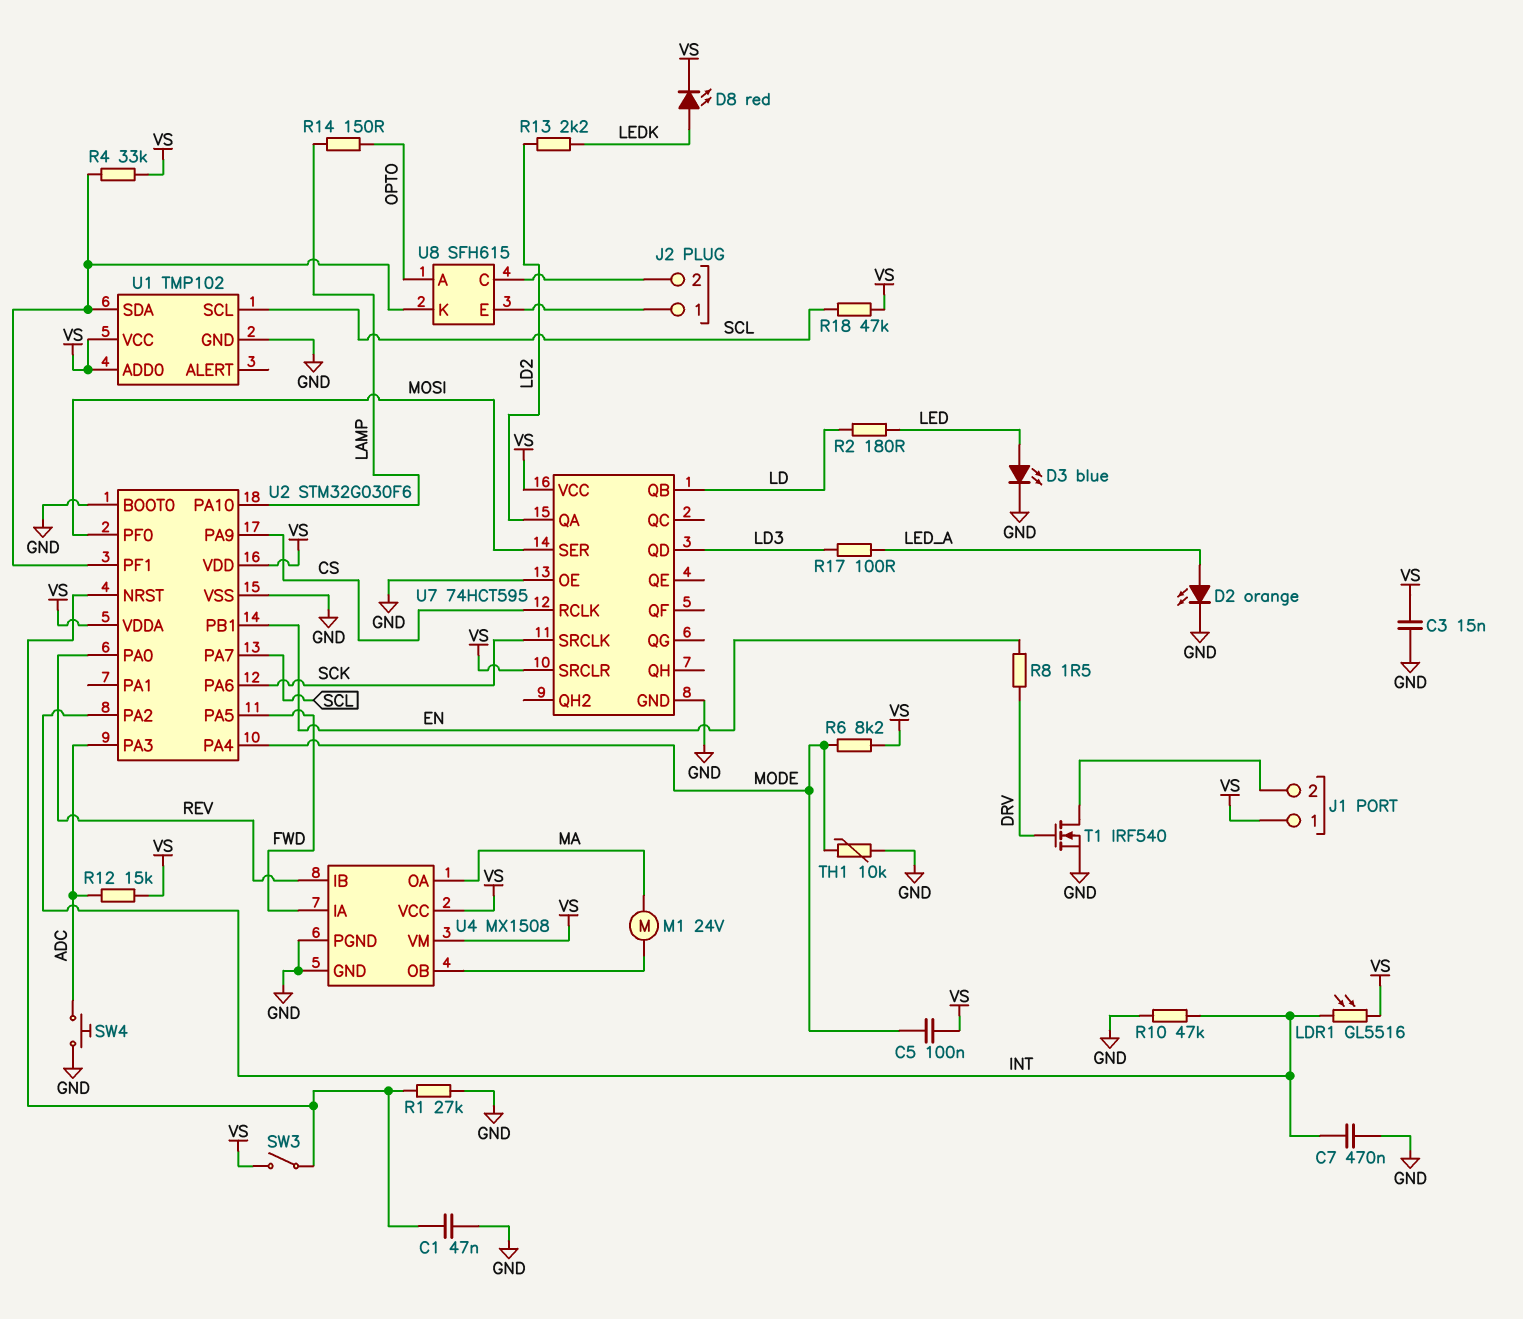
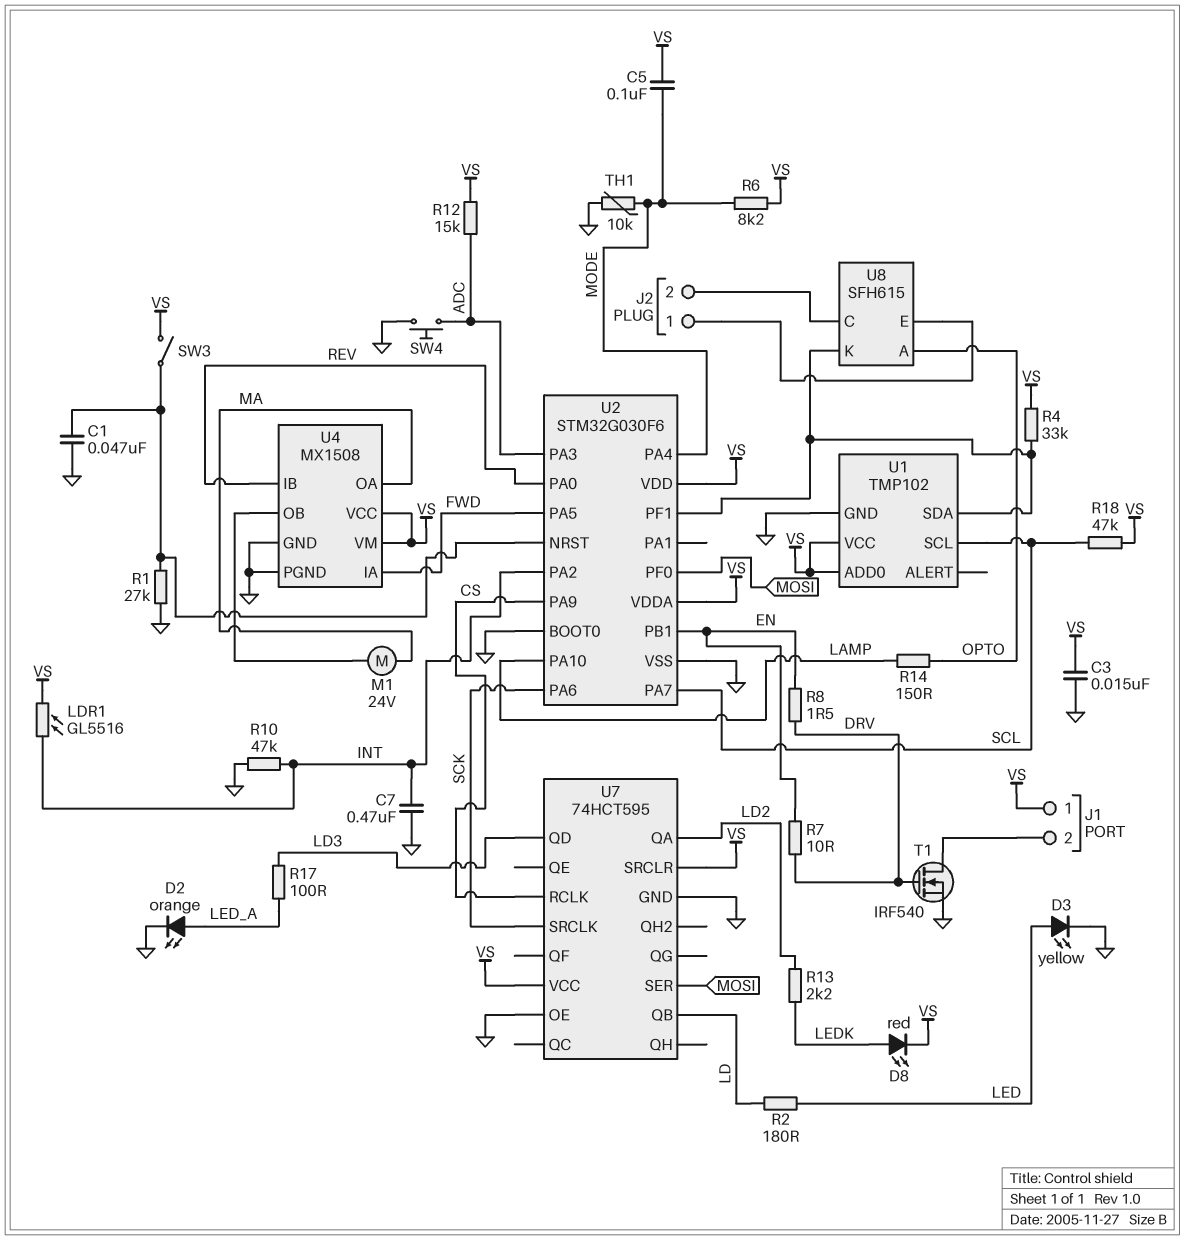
D3: LED blue (A LED, K GND) -> LED yellow (A LED, K GND)
R7: none -> 10 (DRV, EN)

